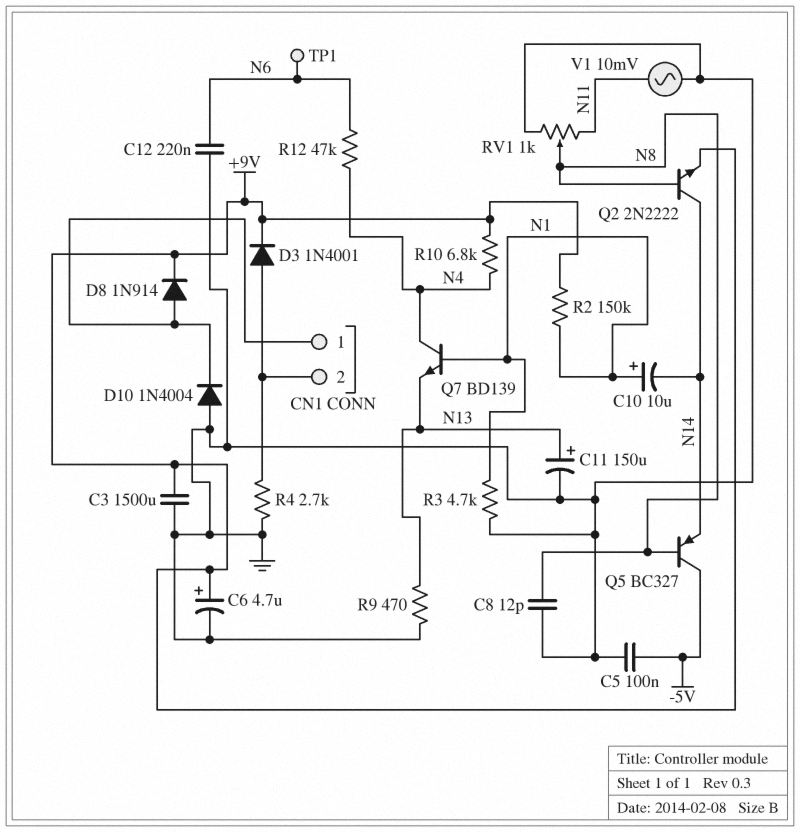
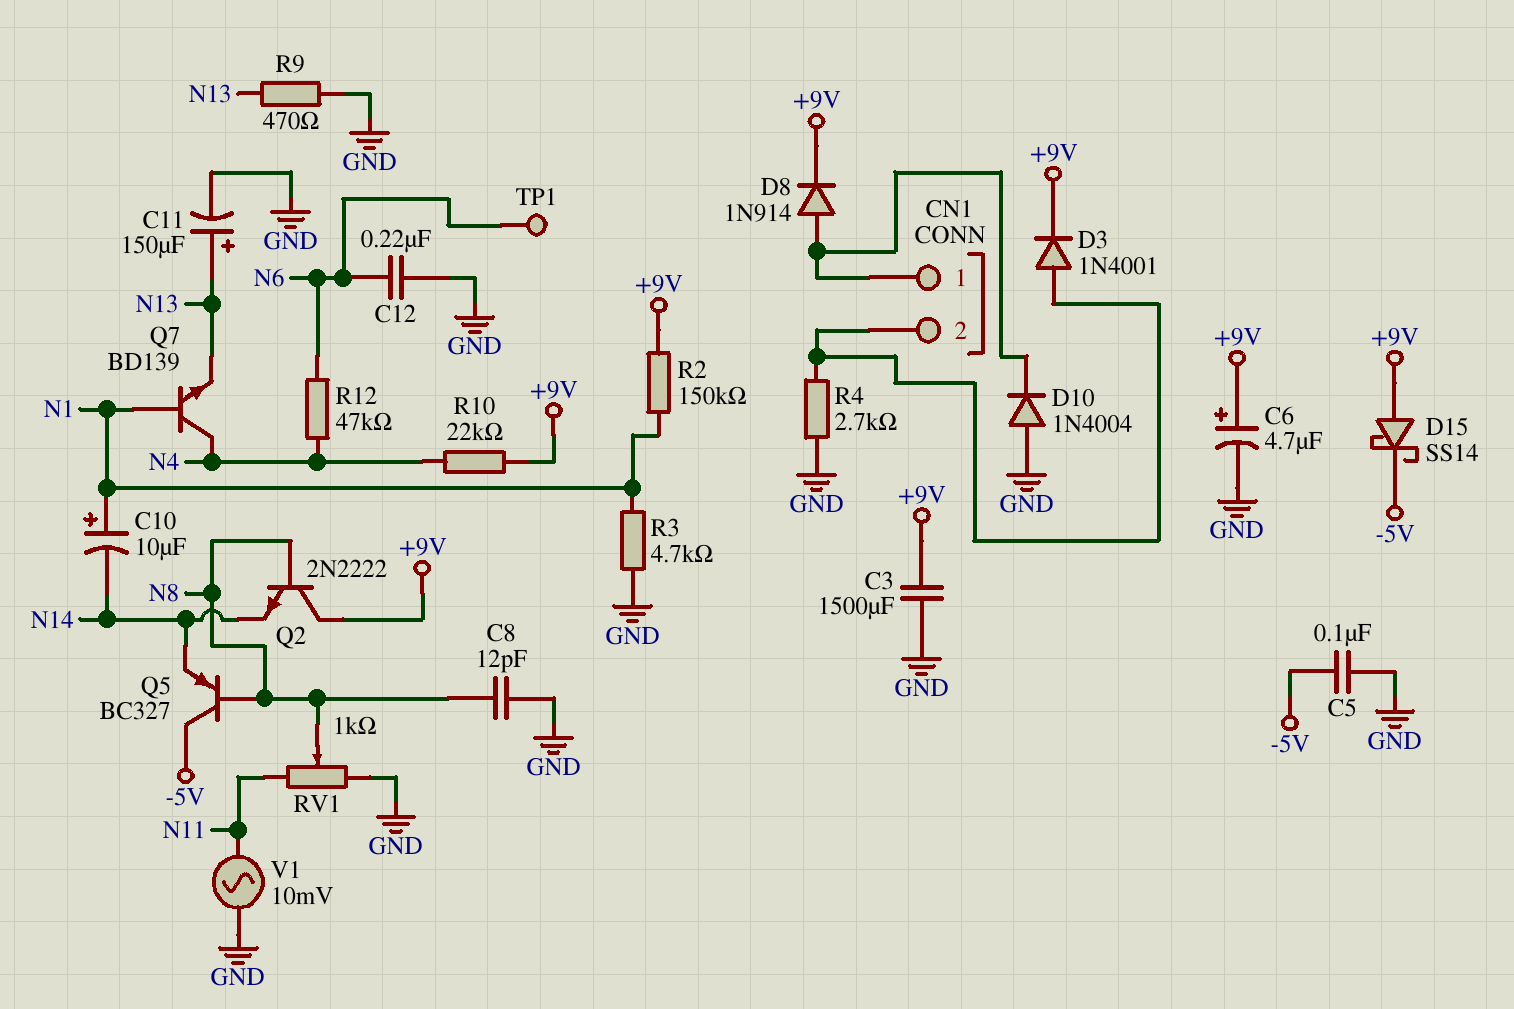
D15: none -> schottky SS14 (A +9V, K -5V)
Q2: NPN 2N2222 (B N8, C N14, E +9V) -> NPN 2N2222 (B N8, C +9V, E N14)
R10: 6.8k (+9V, N4) -> 22k (+9V, N4)

